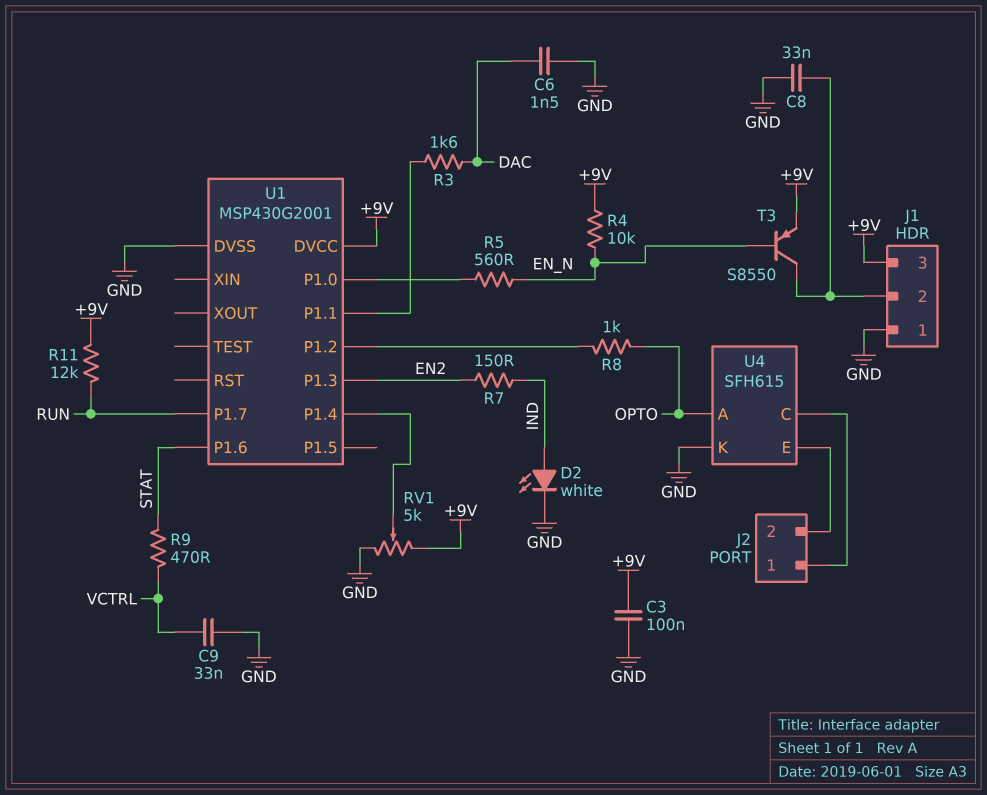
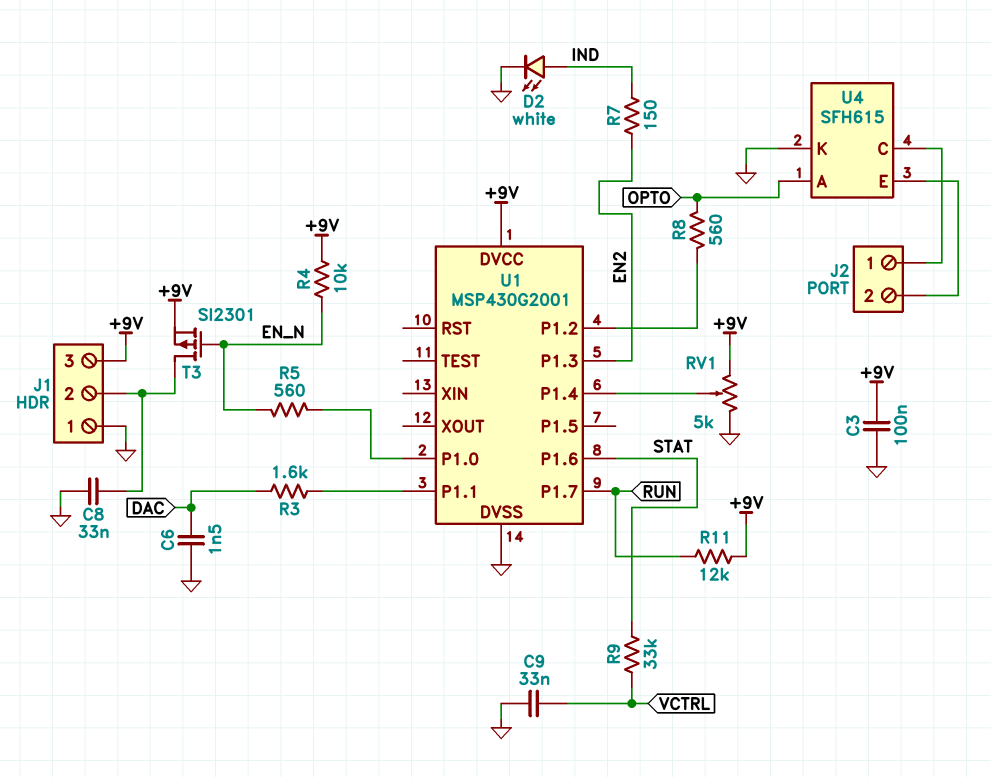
R8: 1k (OPTO, U1/P1.2) -> 560 (OPTO, U1/P1.2)
R9: 470 (STAT, VCTRL) -> 33k (STAT, VCTRL)
T3: PNP S8550 (B EN_N, C J1/2, E +9V) -> PMOS SI2301 (G EN_N, D J1/2, S +9V)

